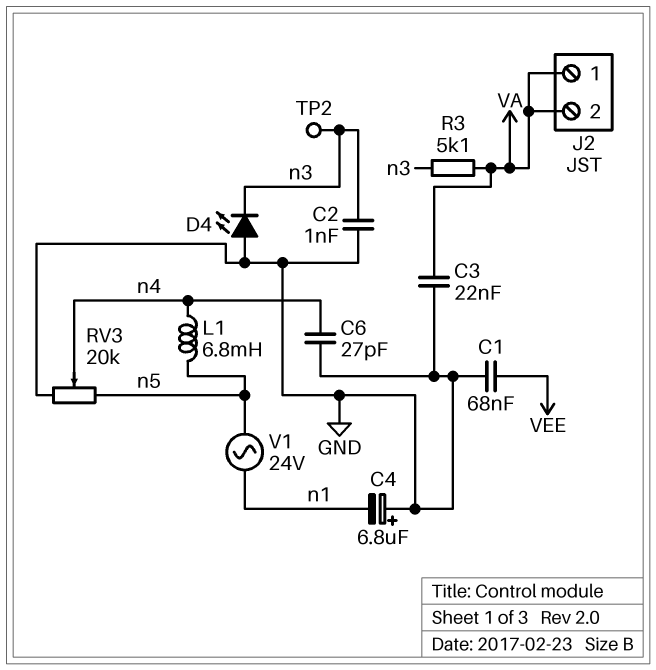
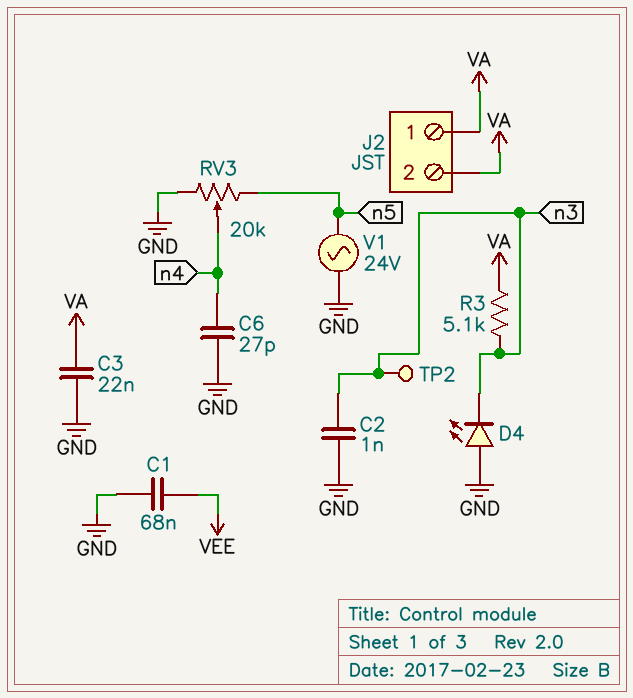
C4: 6.8uF (plus GND, minus n1) -> none
L1: 6.8mH (n4, n5) -> none
V1: AC 24V (n1, n5) -> AC 24V (GND, n5)

